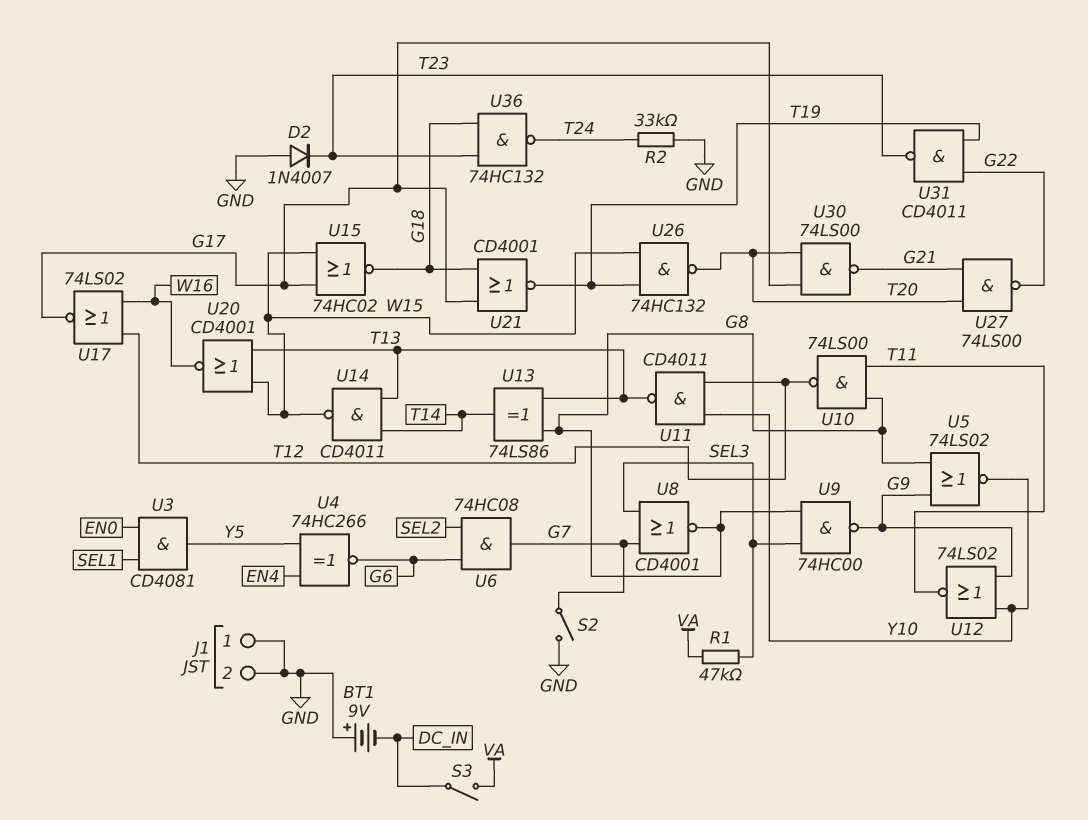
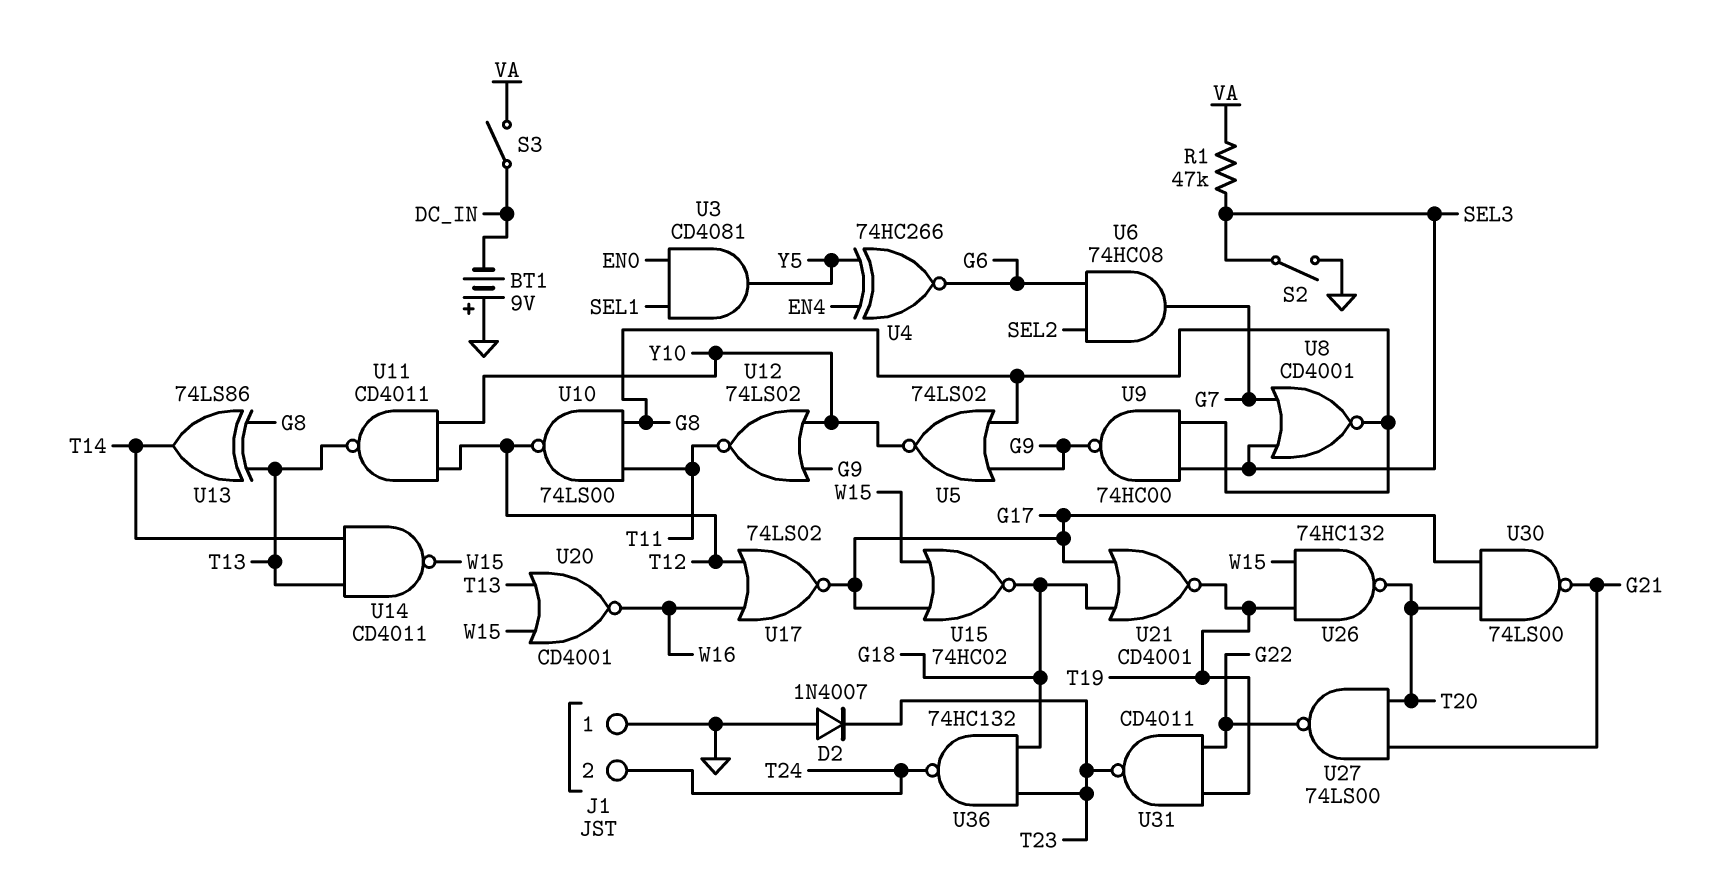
J1 pin 2: GND -> T24
R2: 33k (GND, T24) -> none
S2: switch (G7, GND) -> switch (GND, SEL3)

